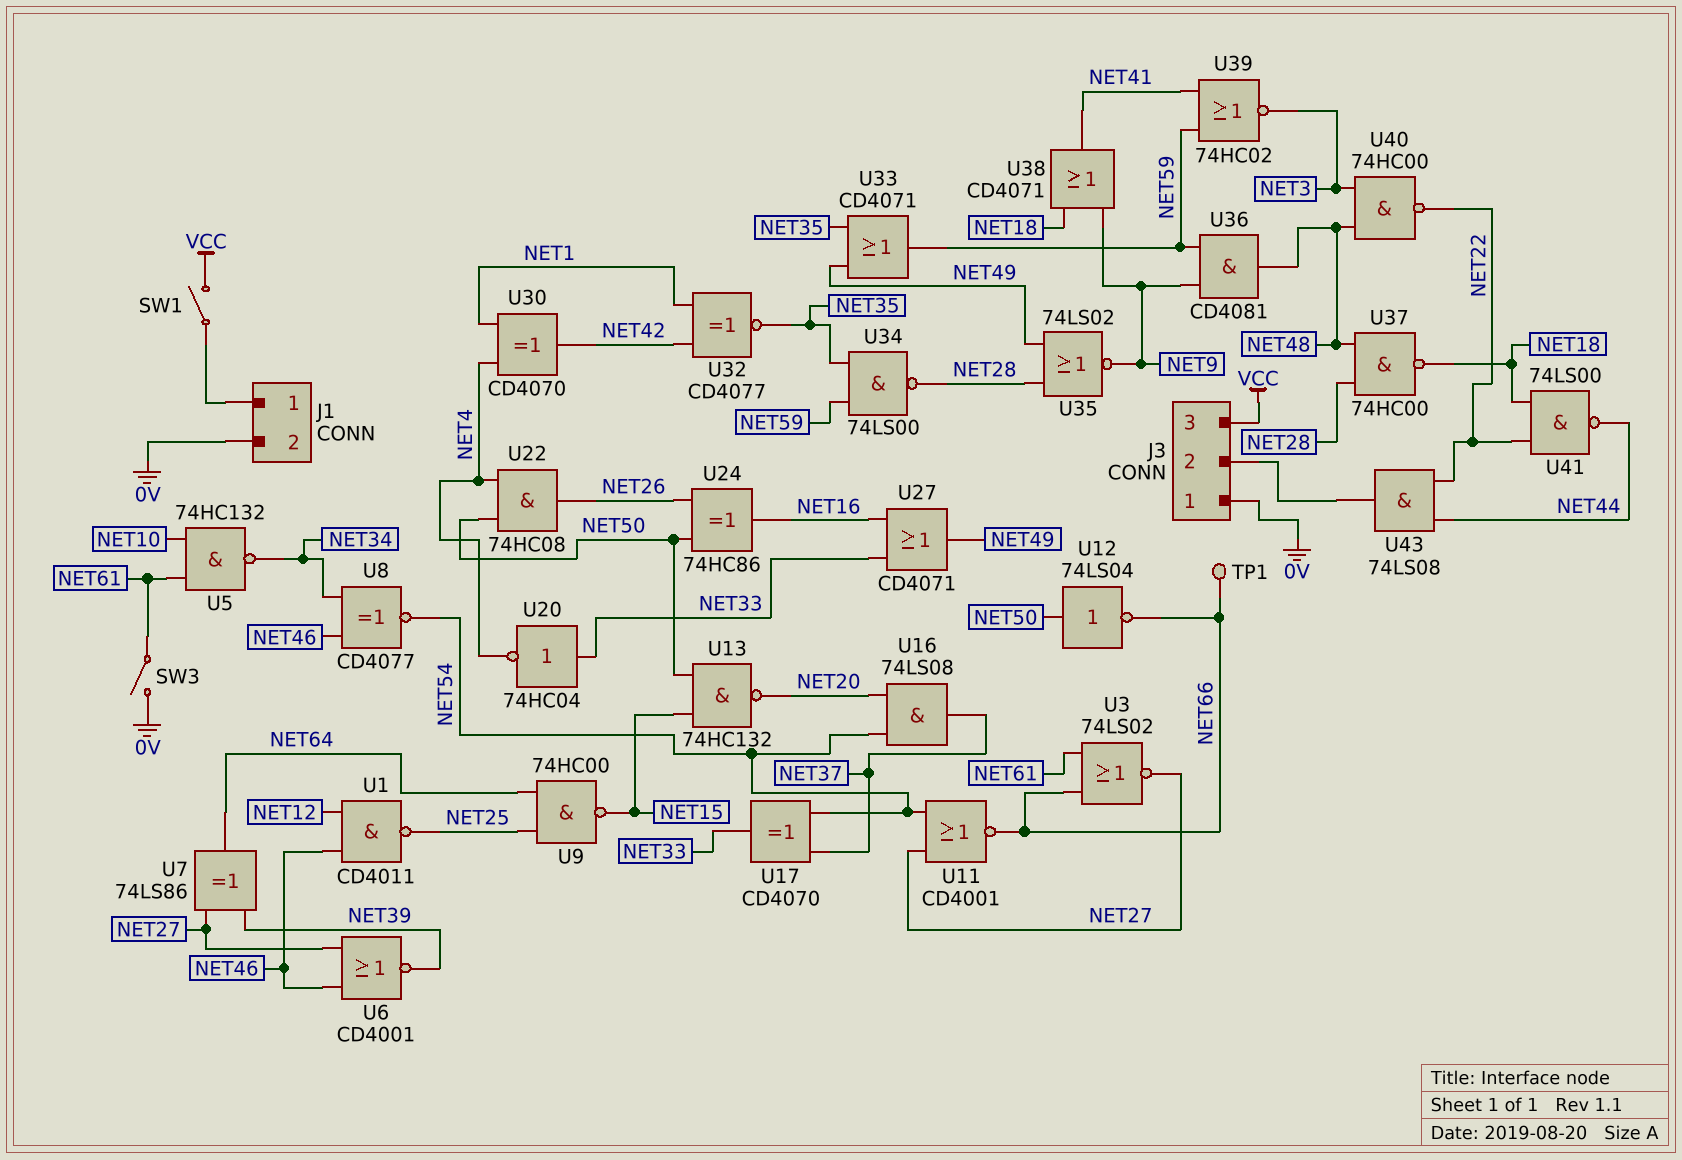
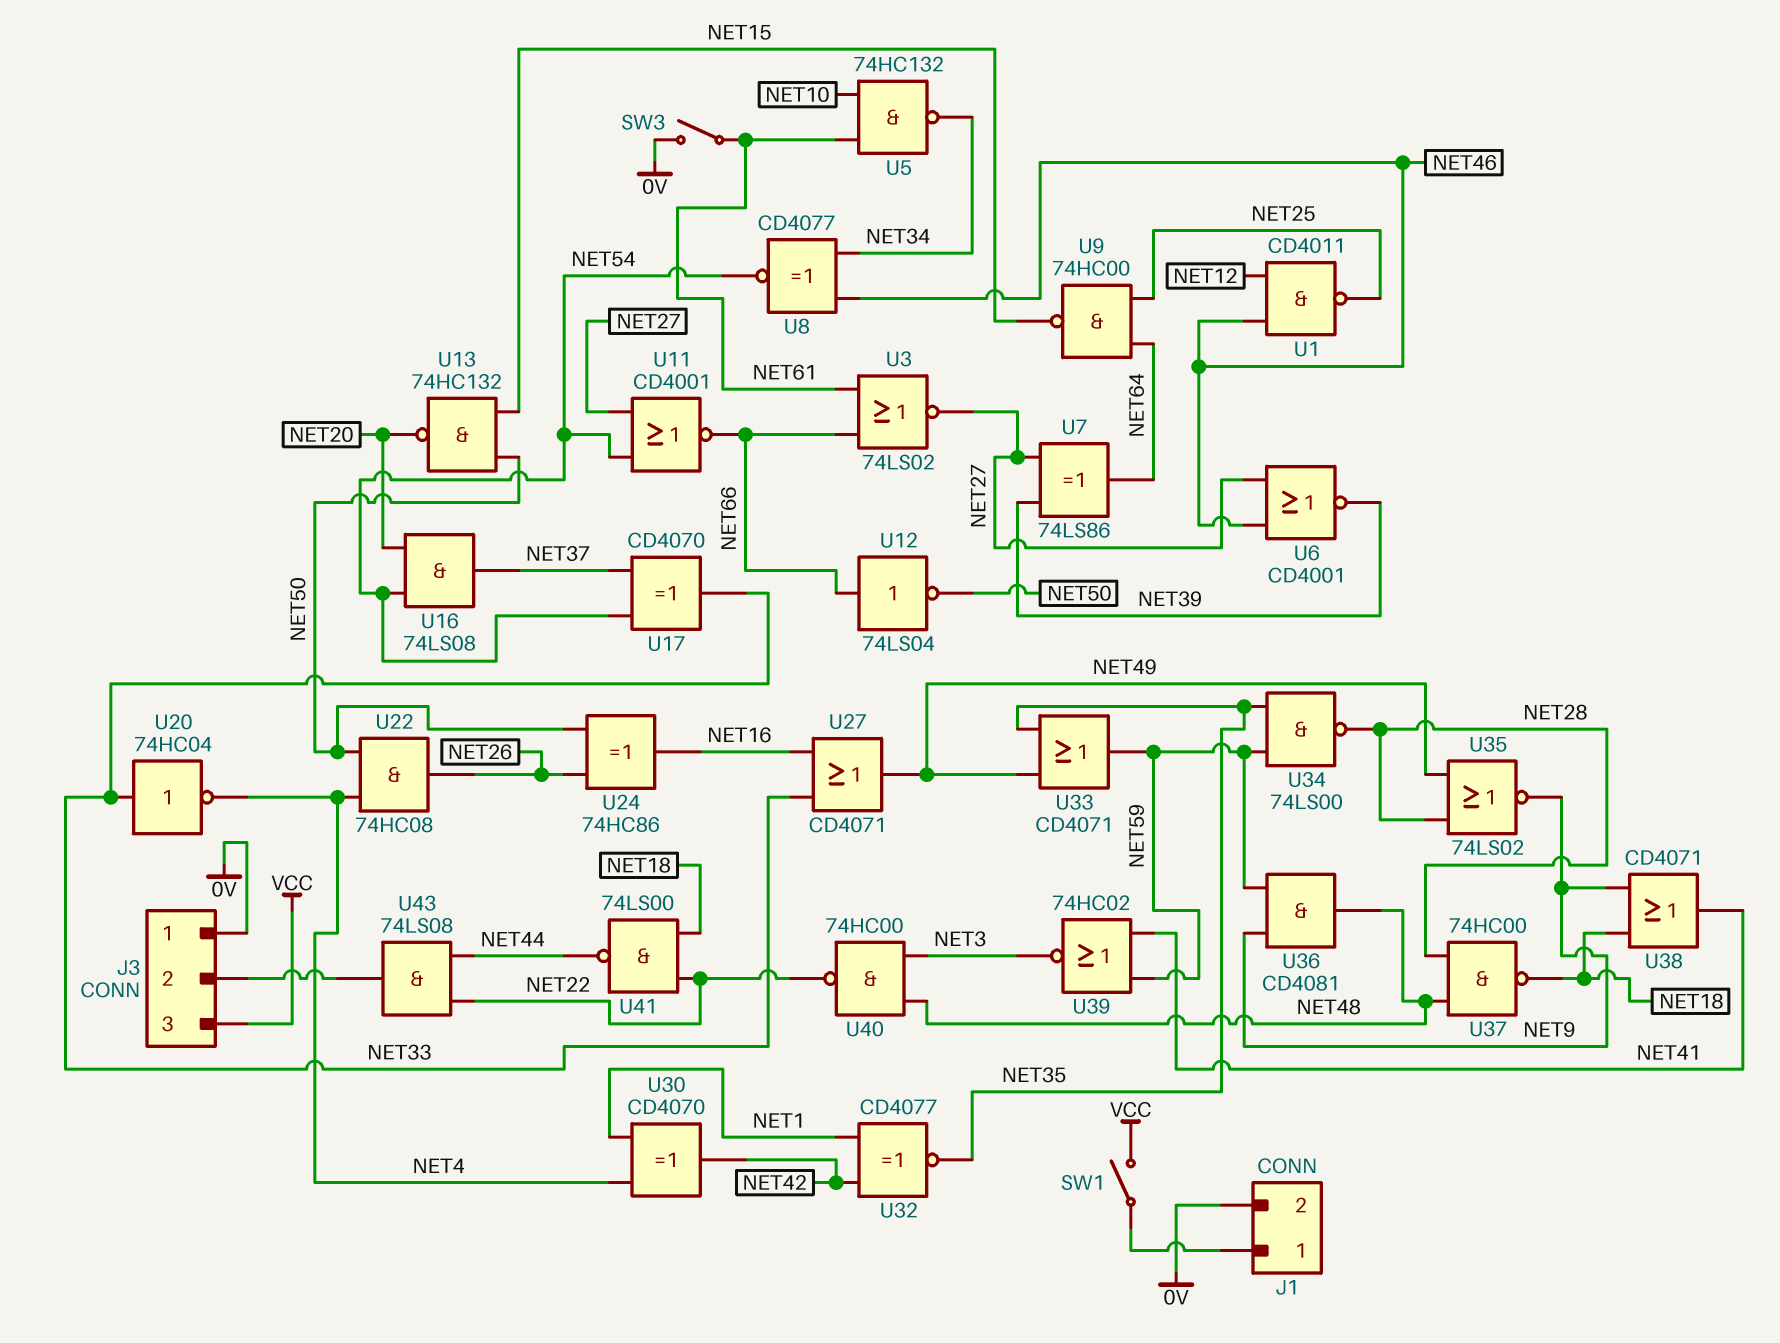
TP1: test point (NET66) -> none
U12: NOT 74LS04 (in NET50, out NET66) -> NOT 74LS04 (in NET66, out NET50)

